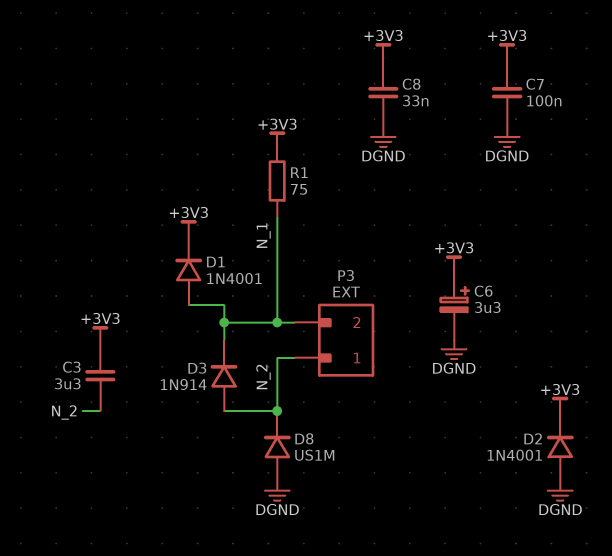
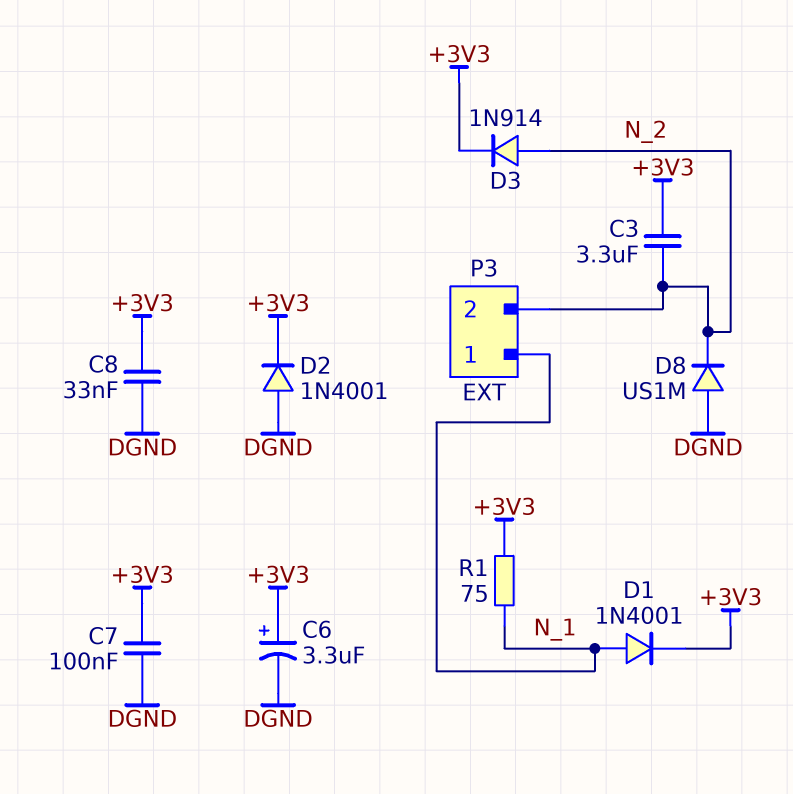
D3: diode 1N914 (A N_2, K N_1) -> diode 1N914 (A N_2, K +3V3)
P3 pin 1: N_2 -> N_1
P3 pin 2: N_1 -> N_2

